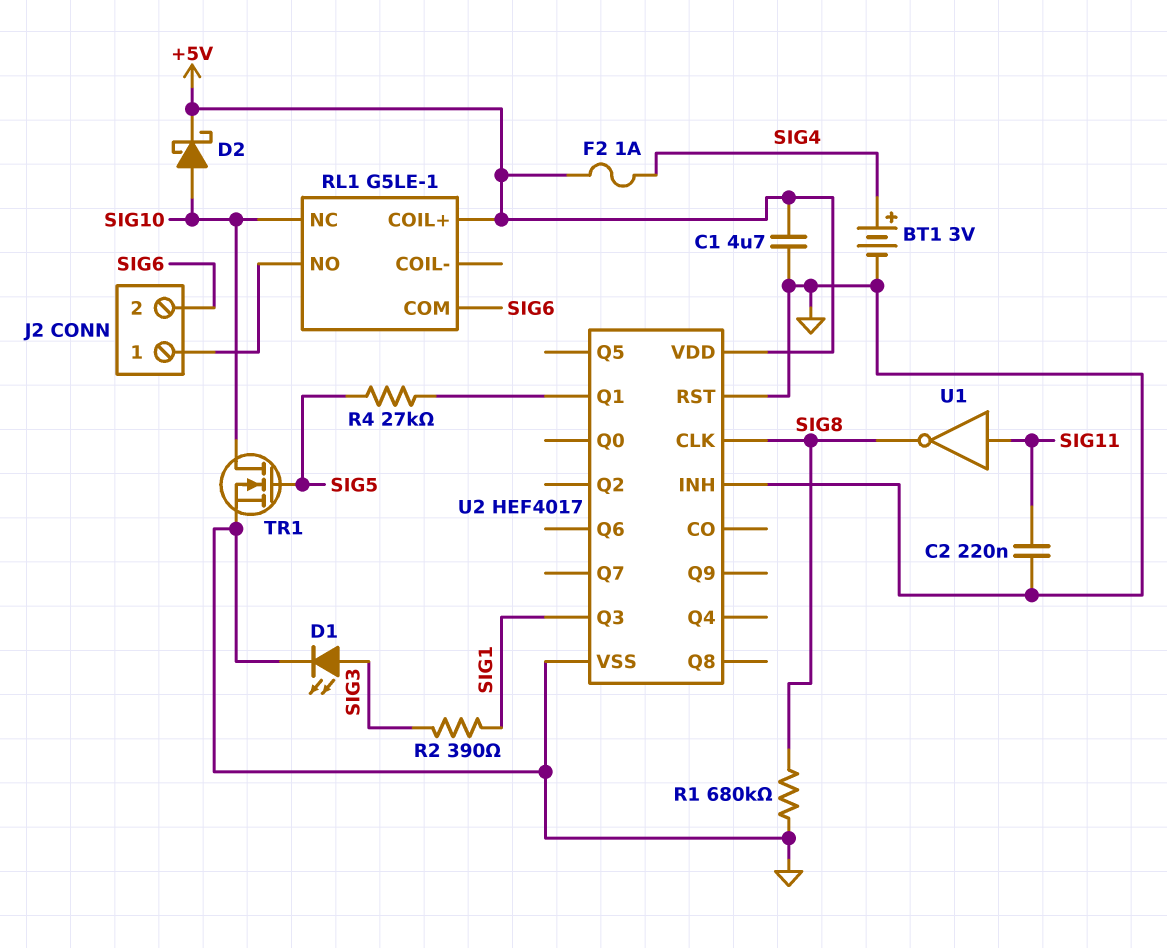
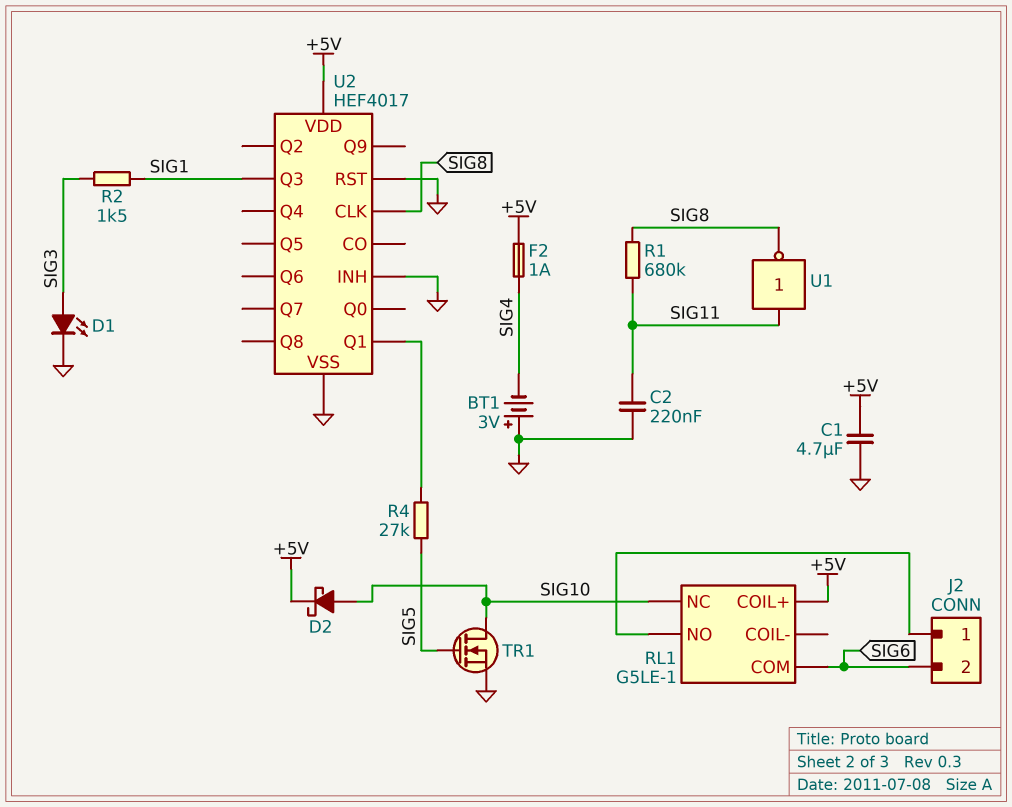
BT1: 3V (plus SIG4, minus GND) -> 3V (plus GND, minus SIG4)
R1: 680k (GND, SIG8) -> 680k (SIG8, SIG11)
R2: 390 (SIG1, SIG3) -> 1.5k (SIG1, SIG3)

